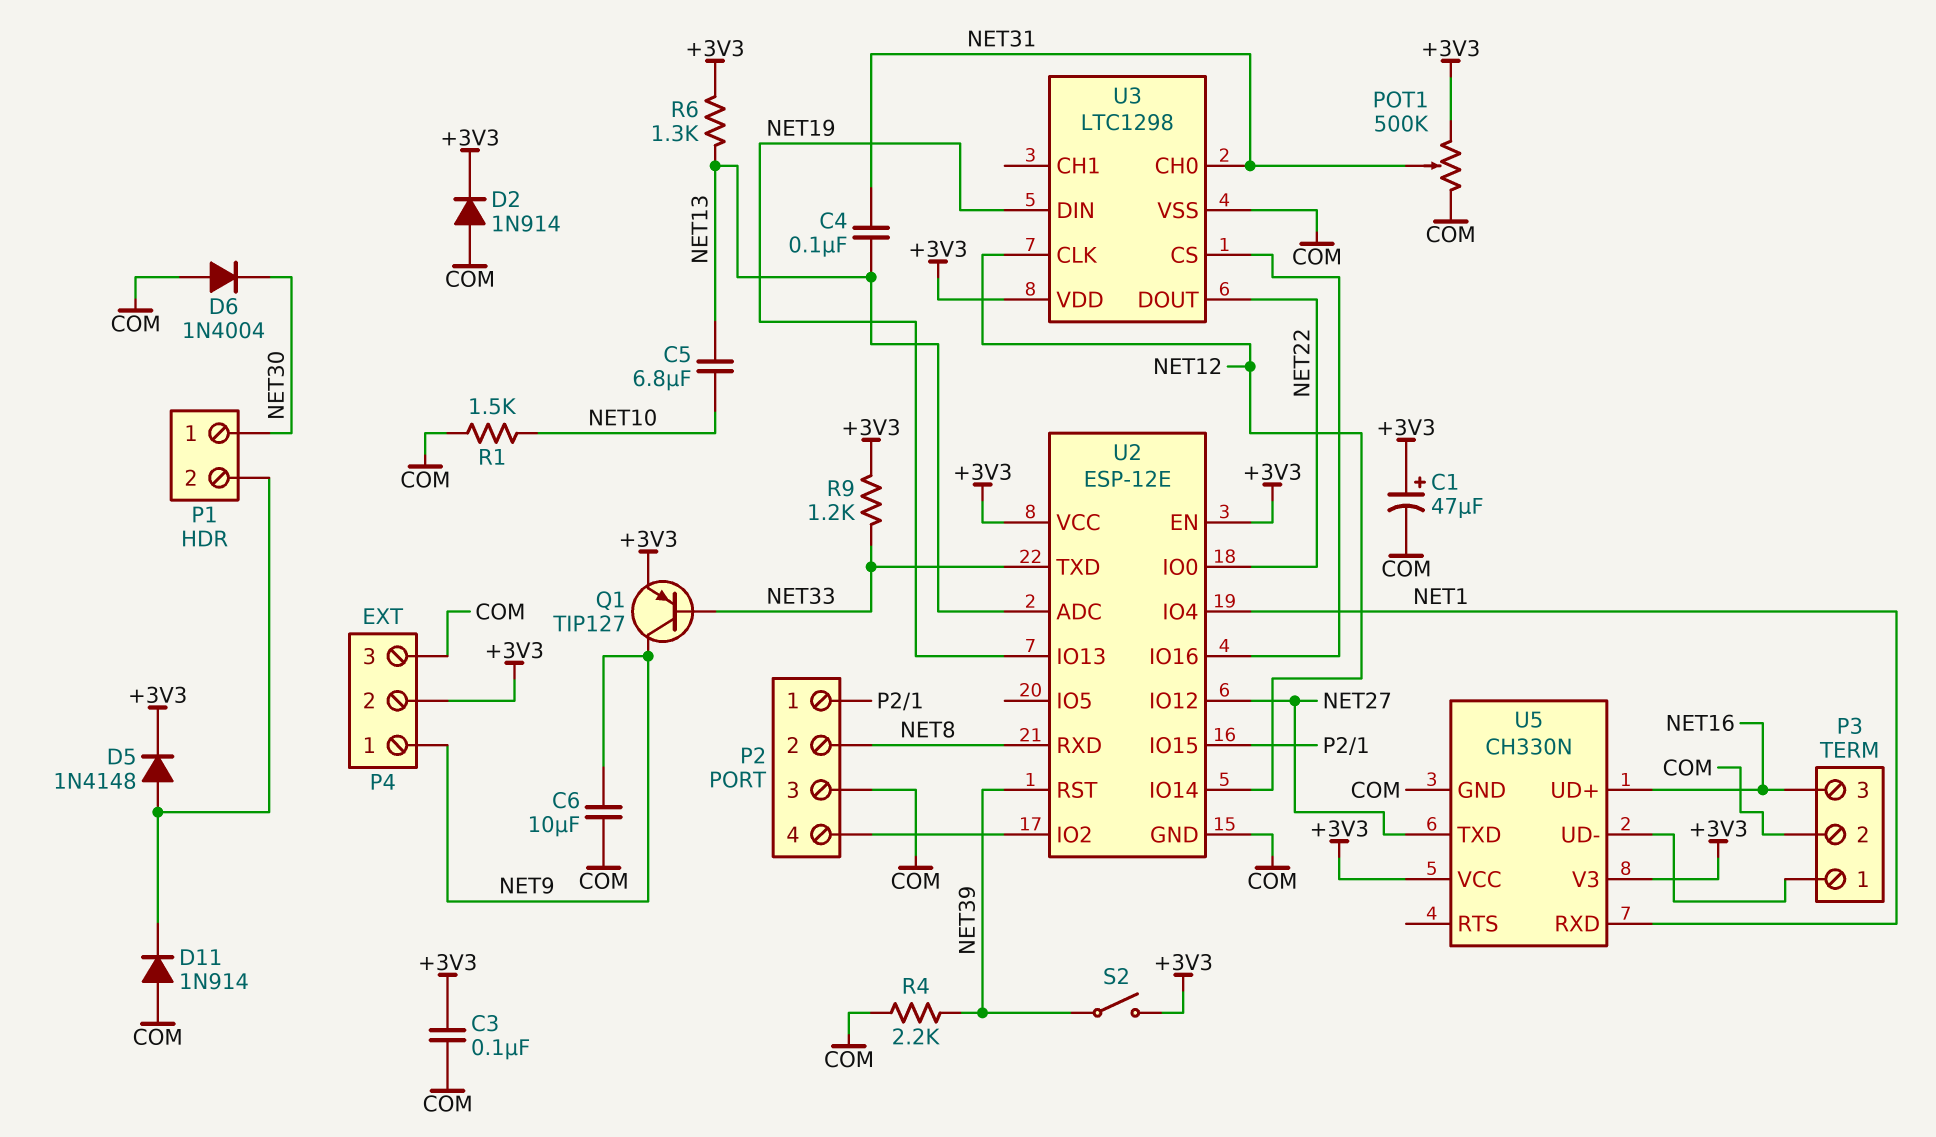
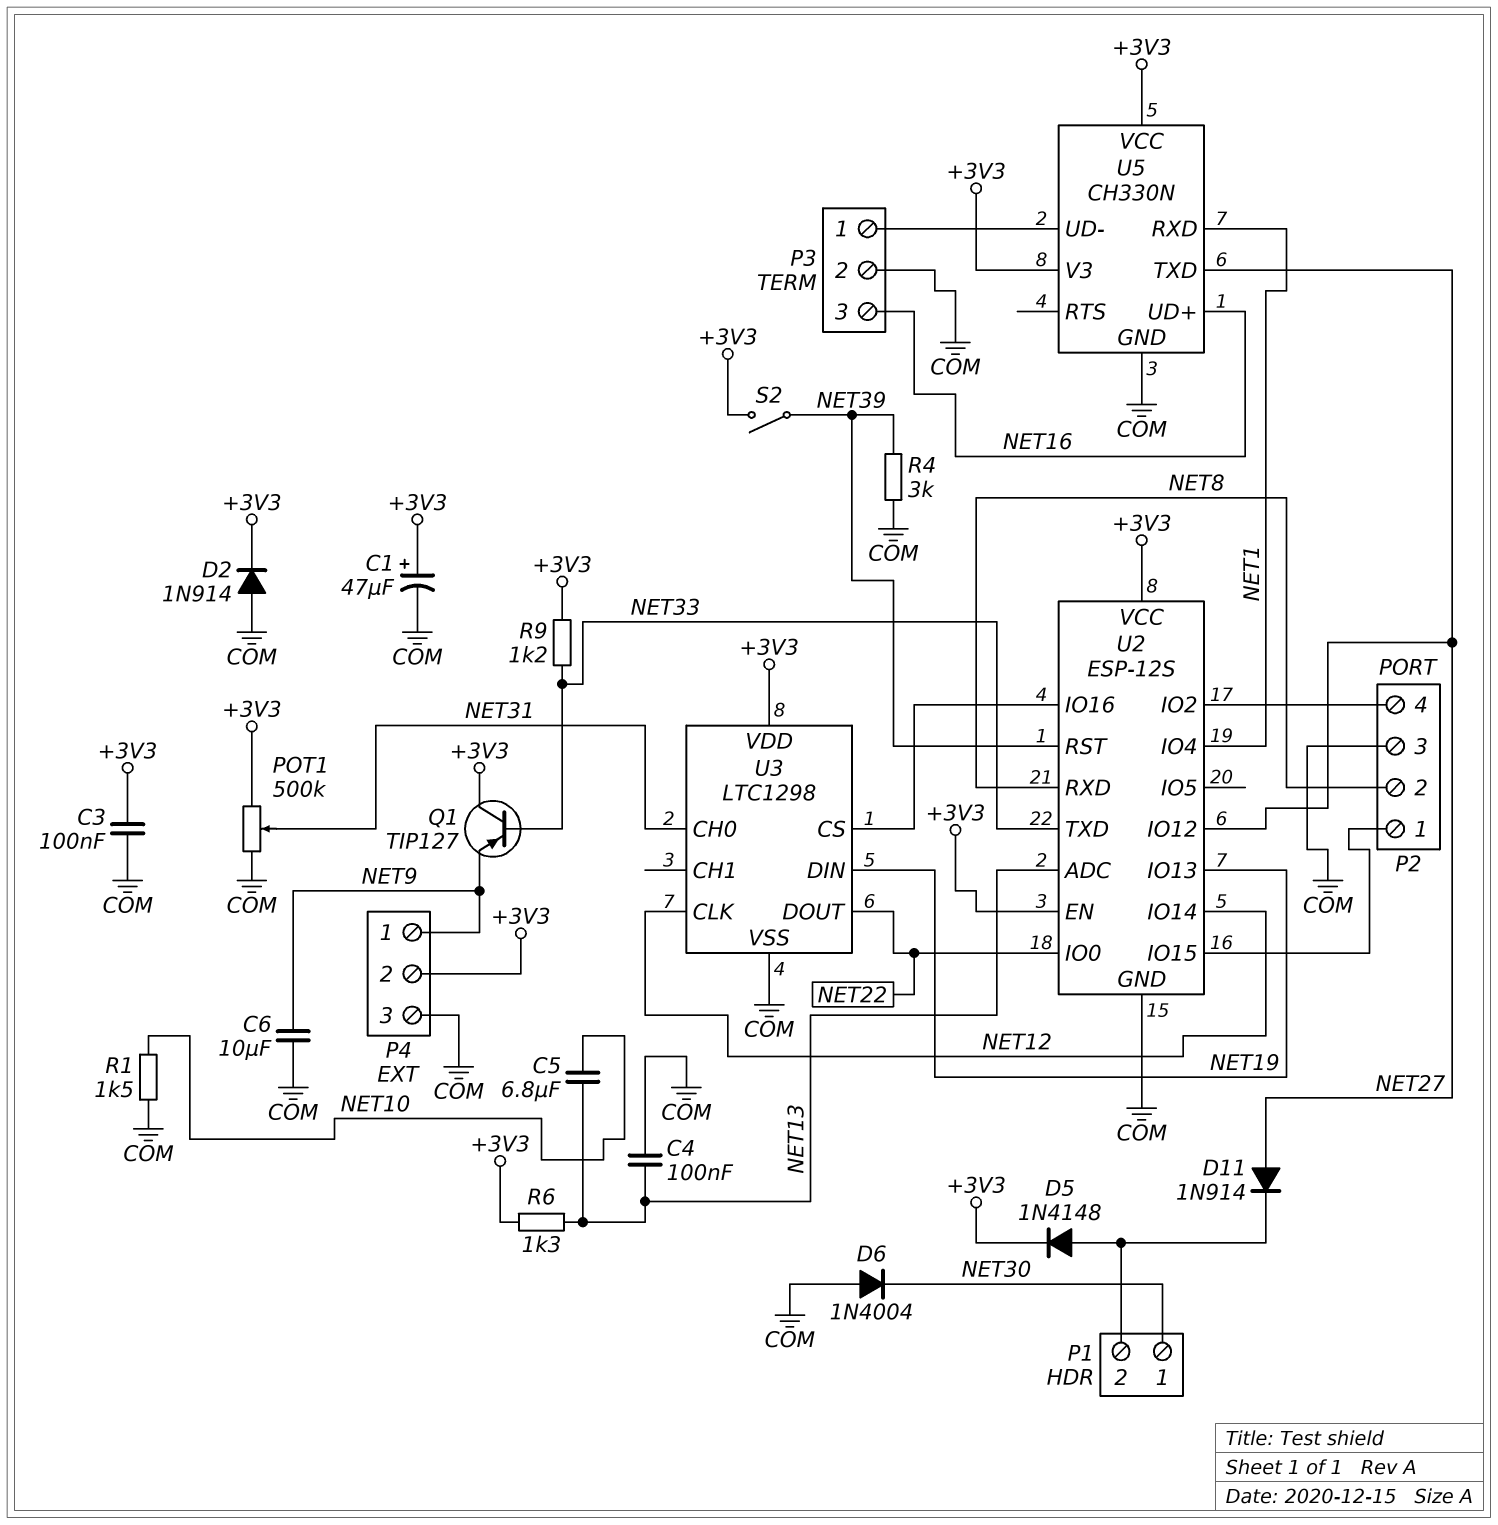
C4: 100nF (NET13, NET31) -> 100nF (COM, NET13)
D11: diode 1N914 (A COM, K P1/2) -> diode 1N914 (A NET27, K P1/2)
Q1: PNP TIP127 (B NET33, C NET9, E +3V3) -> PNP TIP127 (B NET33, C +3V3, E NET9)
R4: 2.2k (COM, NET39) -> 3k (COM, NET39)
U2: ESP-12E -> ESP-12S

